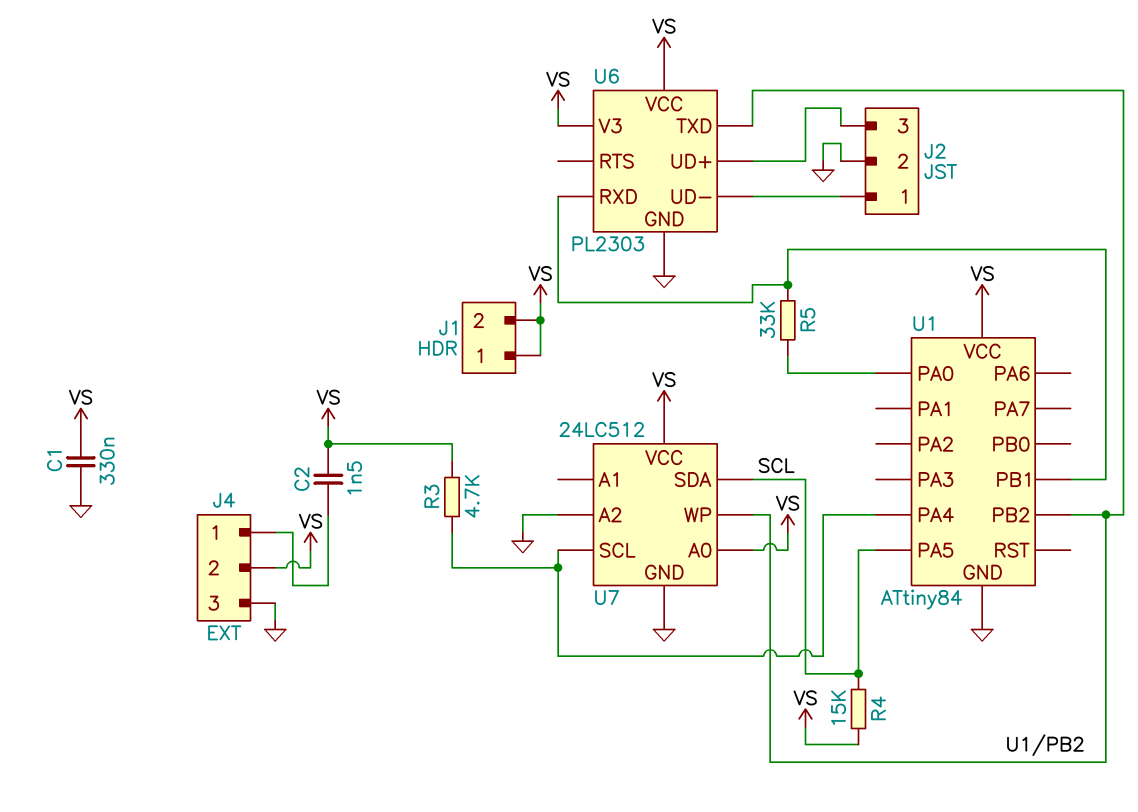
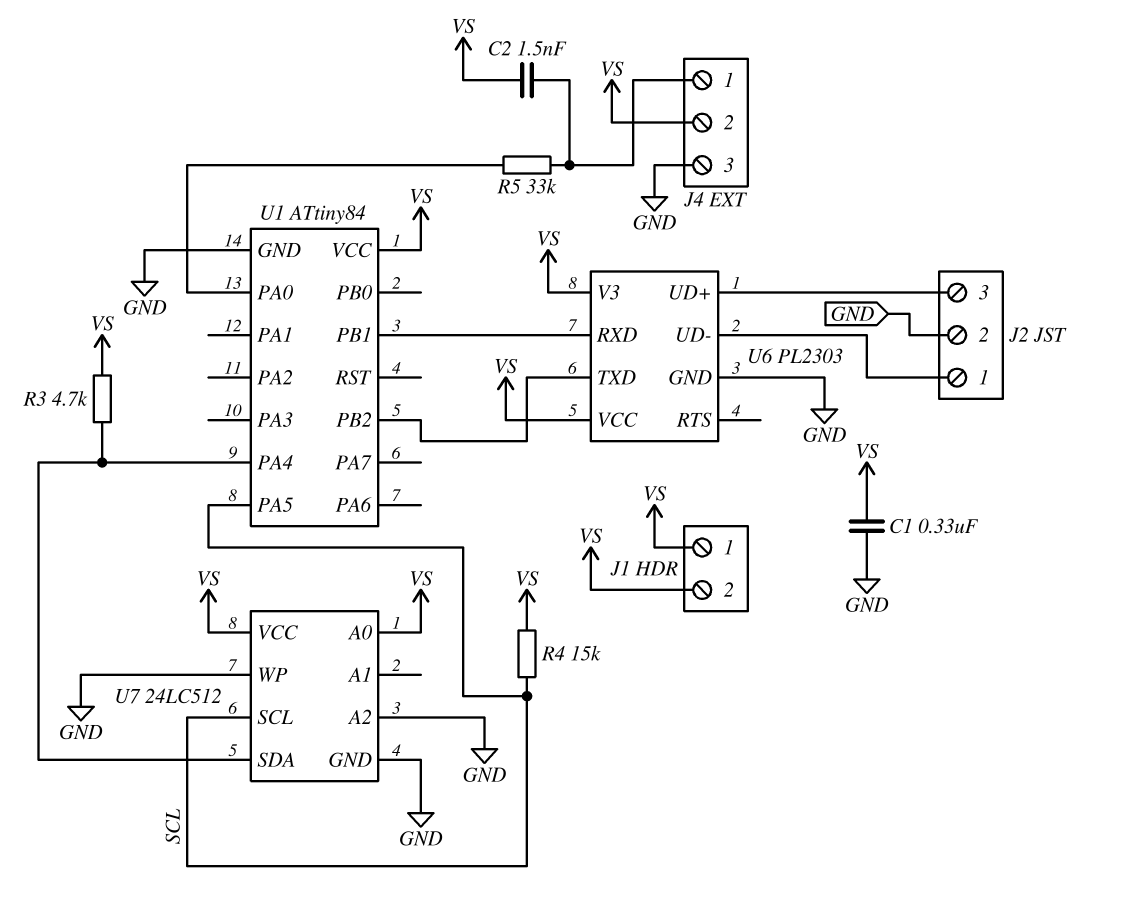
R5: 33k (U1/PA0, U1/PB1) -> 33k (J4/1, U1/PA0)
U7 pin SCL: U1/PA4 -> SCL
U7 pin SDA: SCL -> U1/PA4
U7 pin WP: U1/PB2 -> GND

